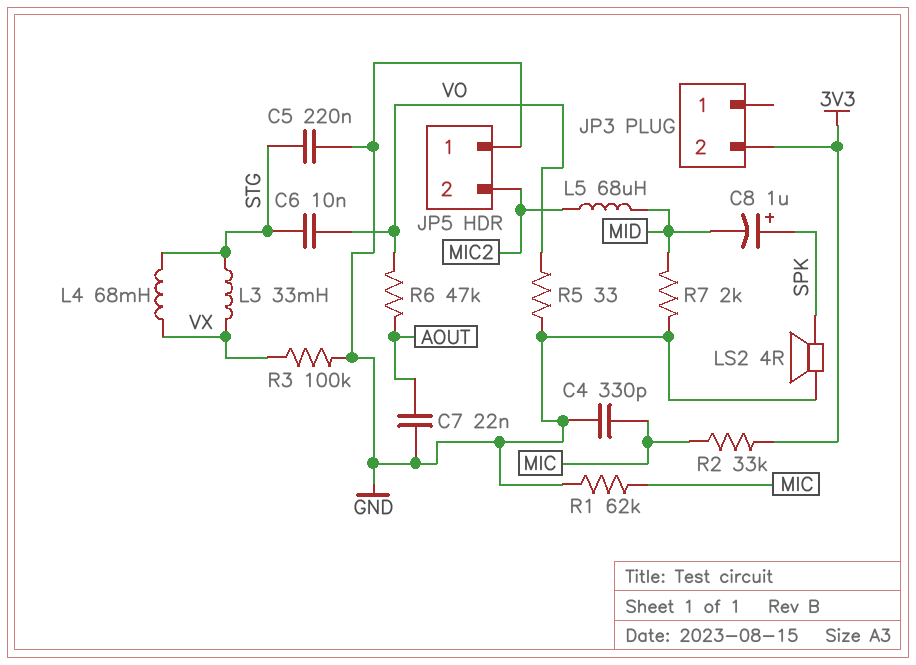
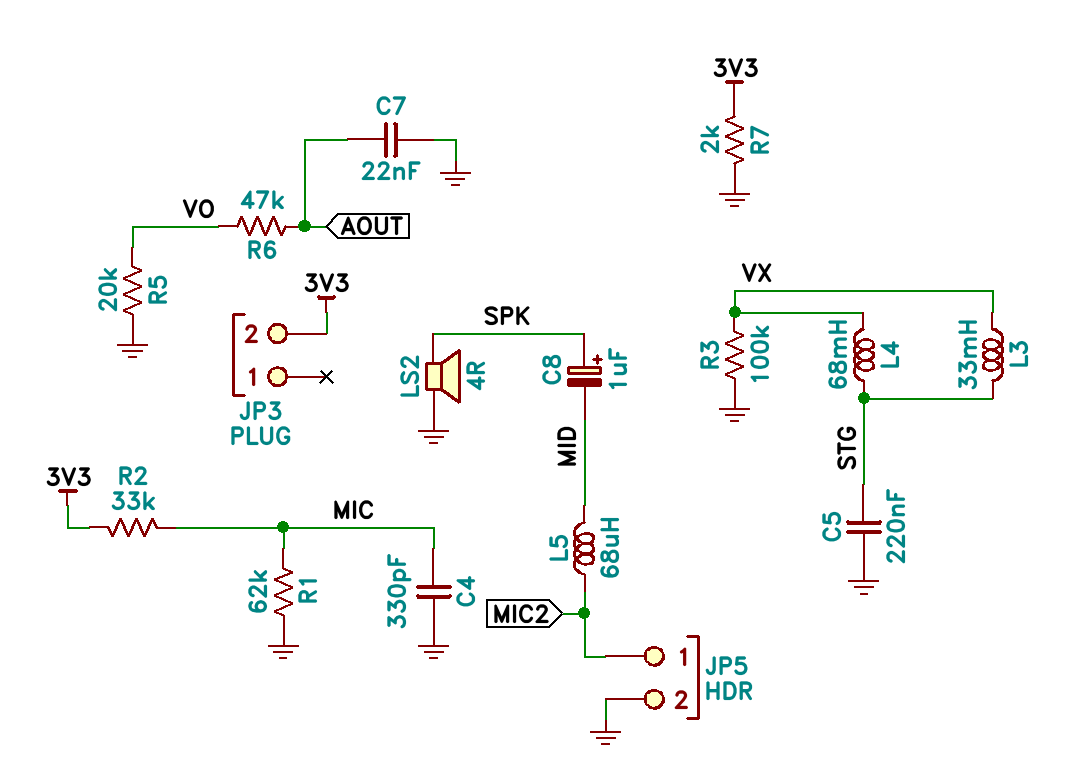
C6: 10nF (STG, VO) -> none
JP5 pin 1: GND -> MIC2
JP5 pin 2: MIC2 -> GND
R5: 33 (GND, VO) -> 20k (GND, VO)
R7: 2k (GND, MID) -> 2k (3V3, GND)

